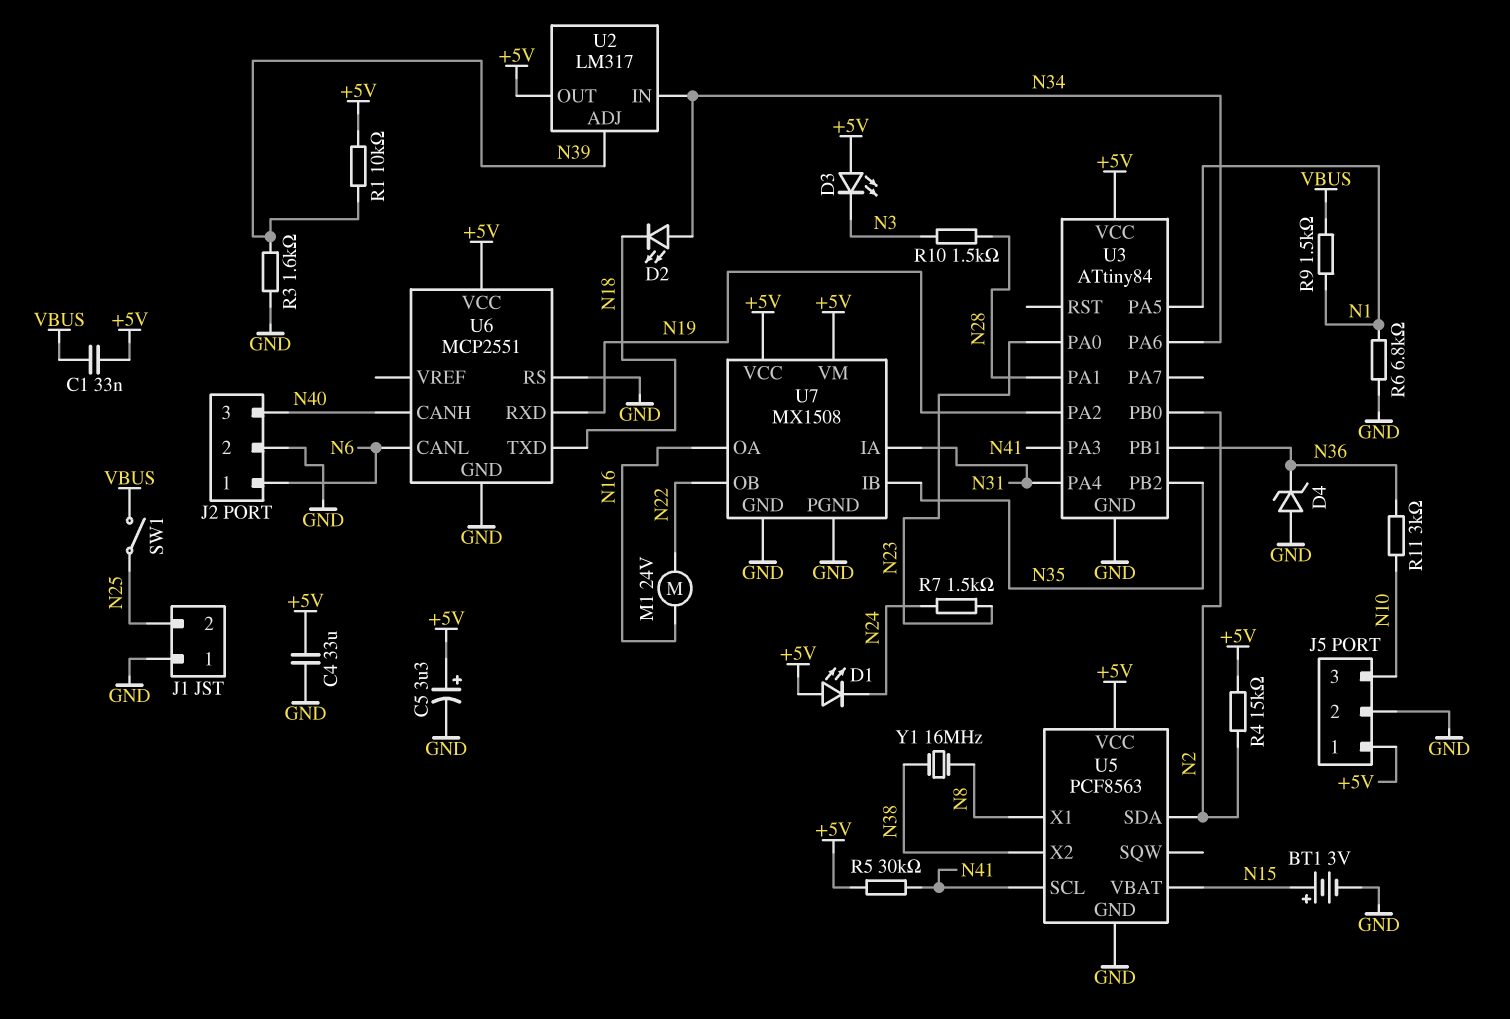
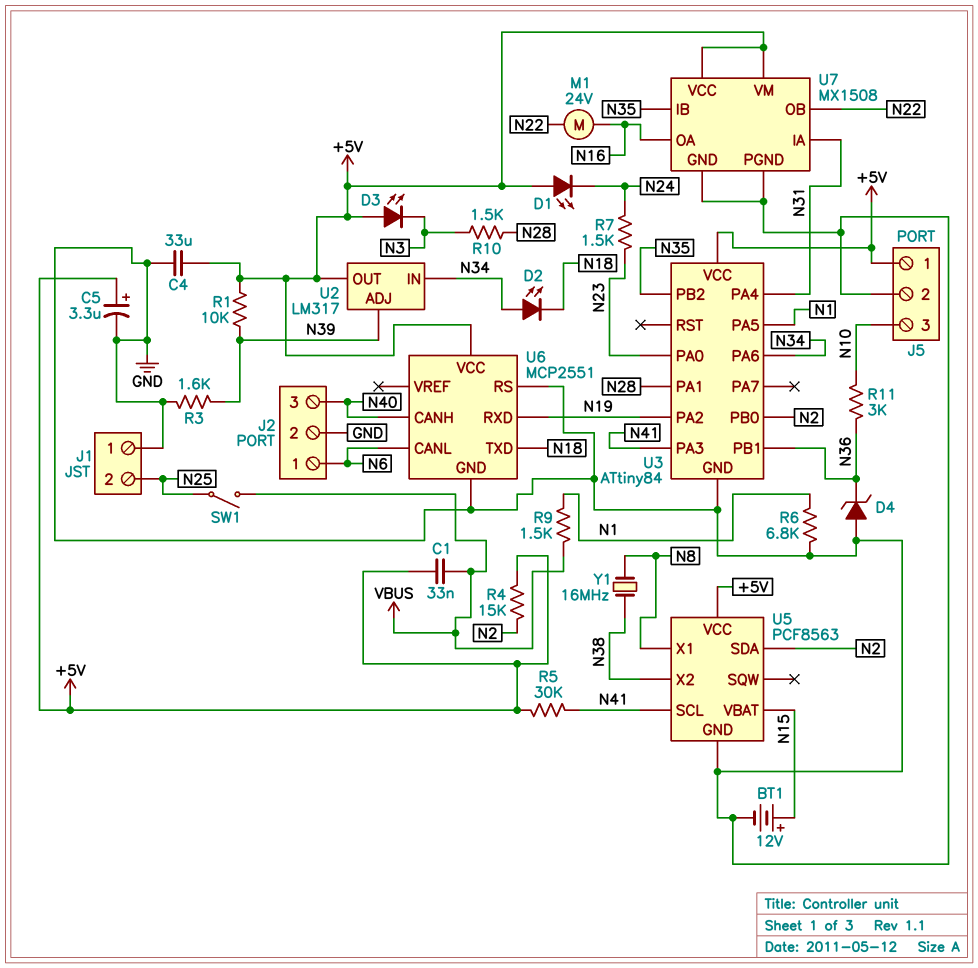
BT1: 3V (plus N15, minus GND) -> 12V (plus N15, minus GND)

